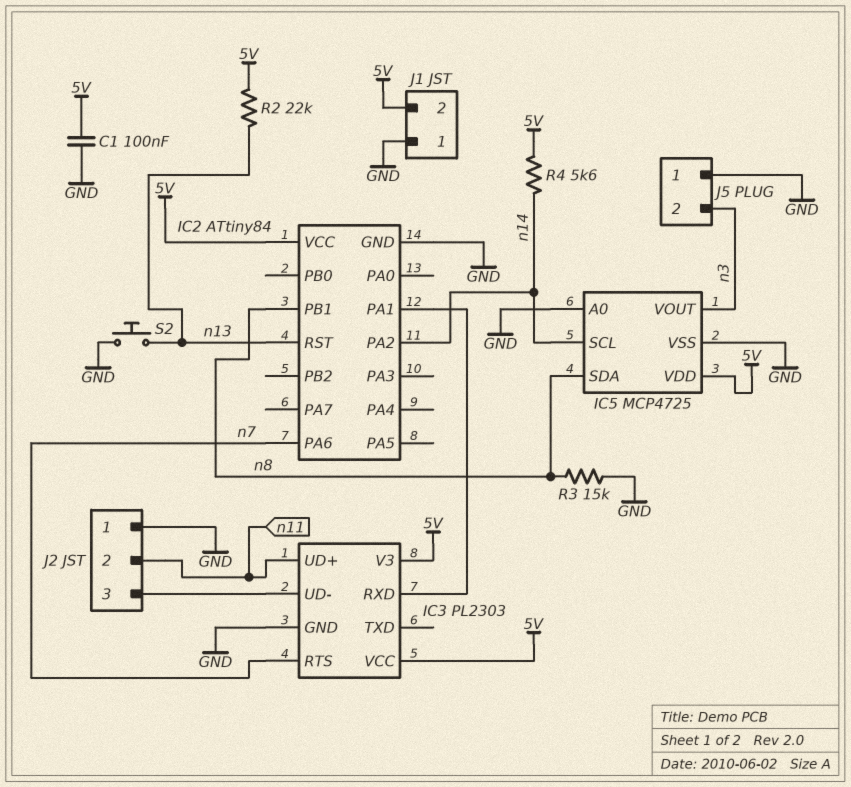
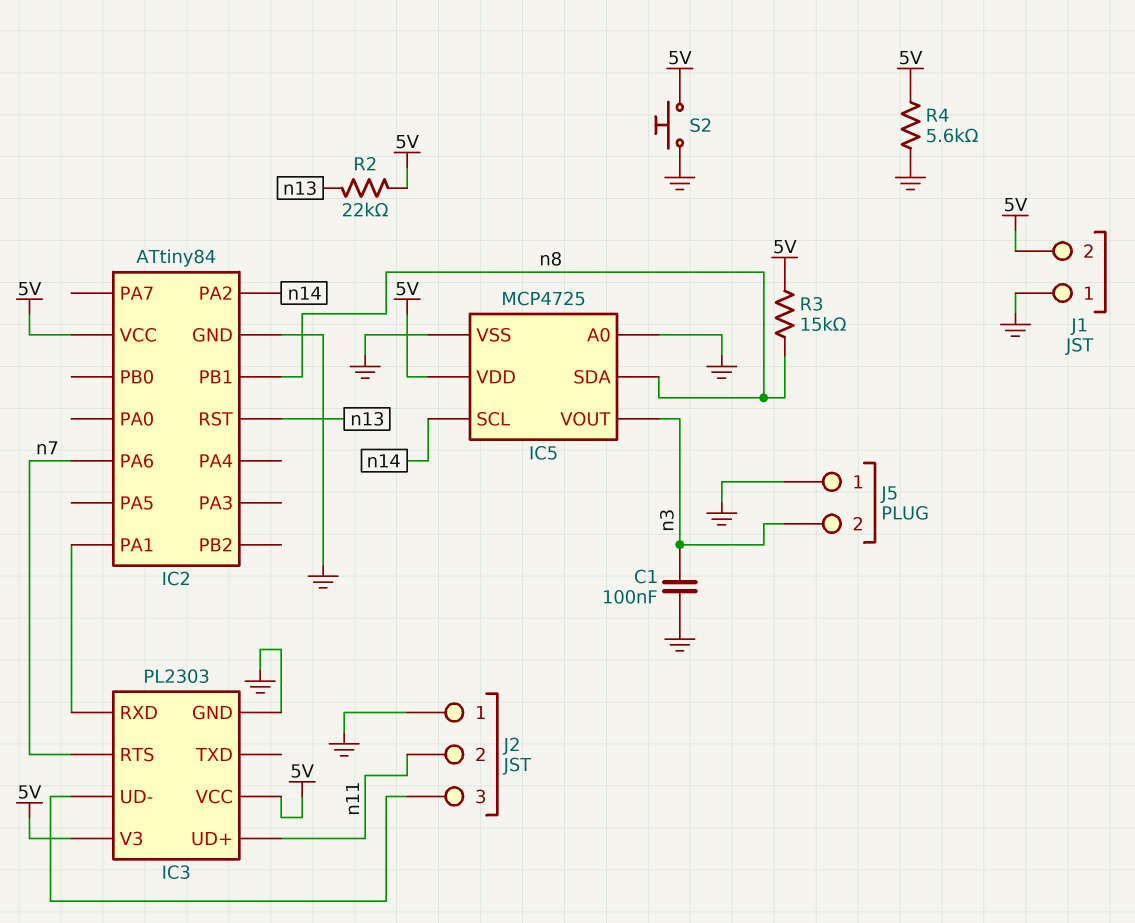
C1: 100nF (5V, GND) -> 100nF (GND, n3)
R3: 15k (GND, n8) -> 15k (5V, n8)
R4: 5.6k (5V, n14) -> 5.6k (5V, GND)
S2: button (GND, n13) -> button (5V, GND)

